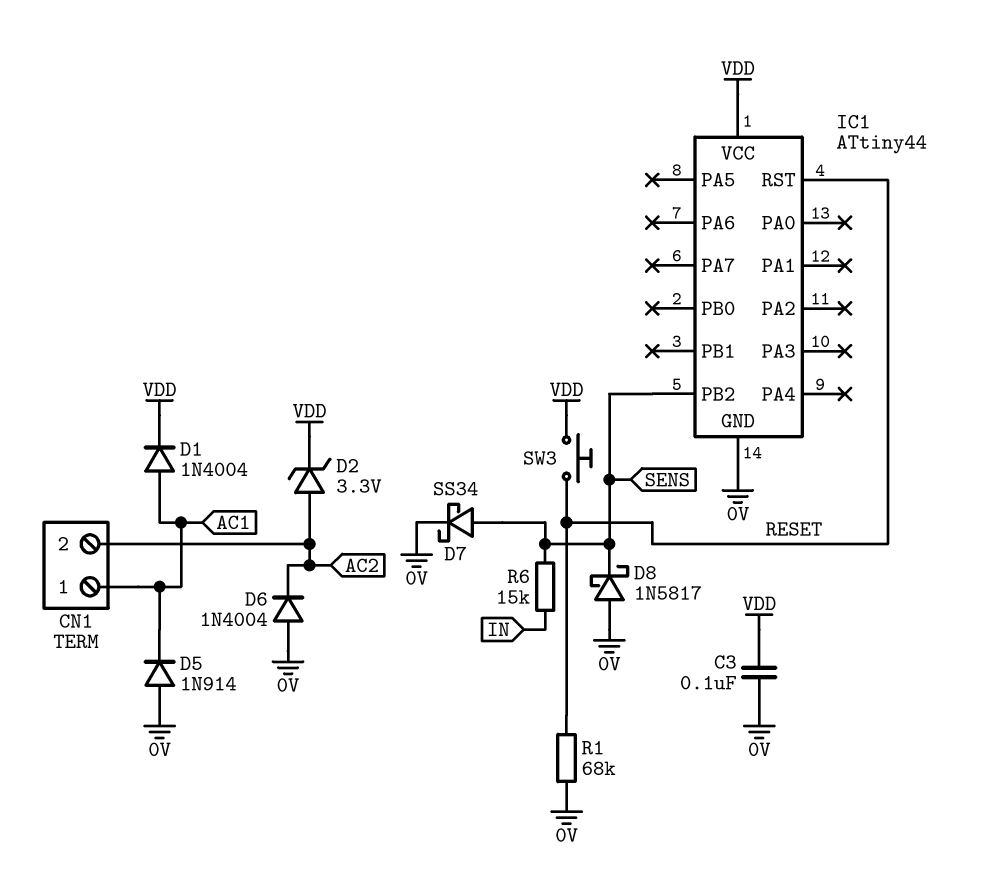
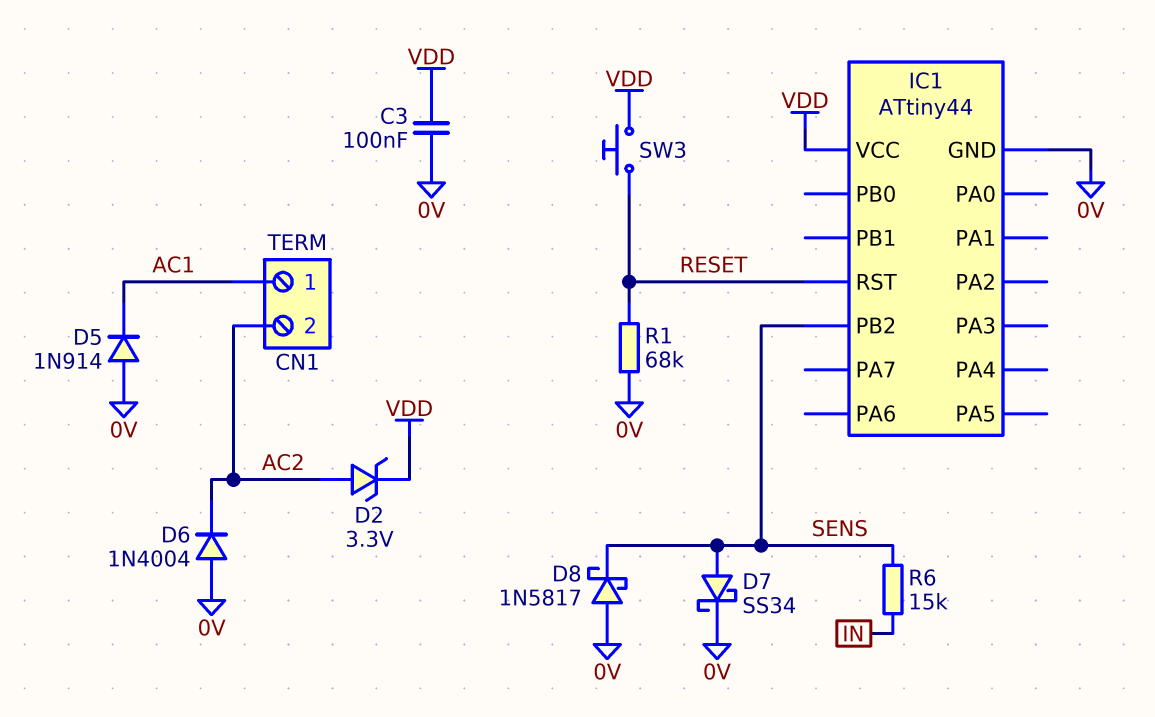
D1: diode 1N4004 (A AC1, K VDD) -> none

